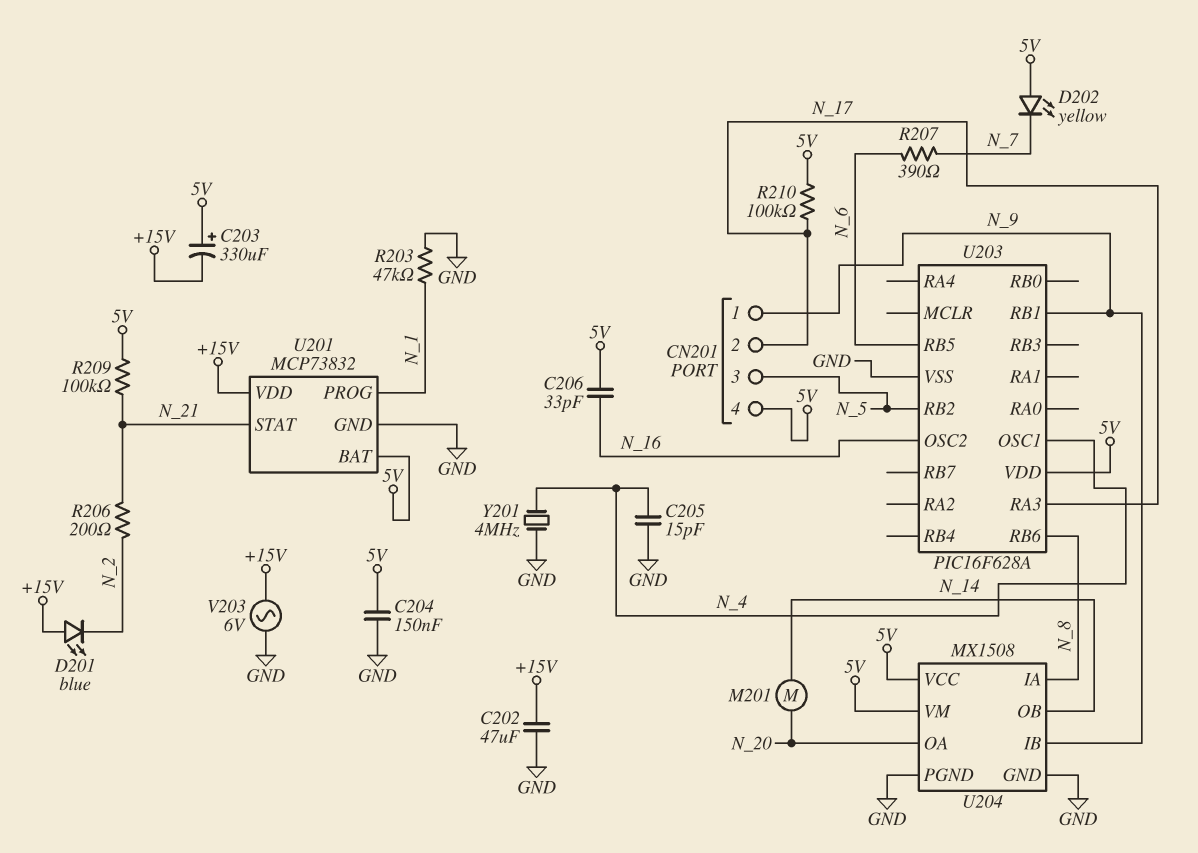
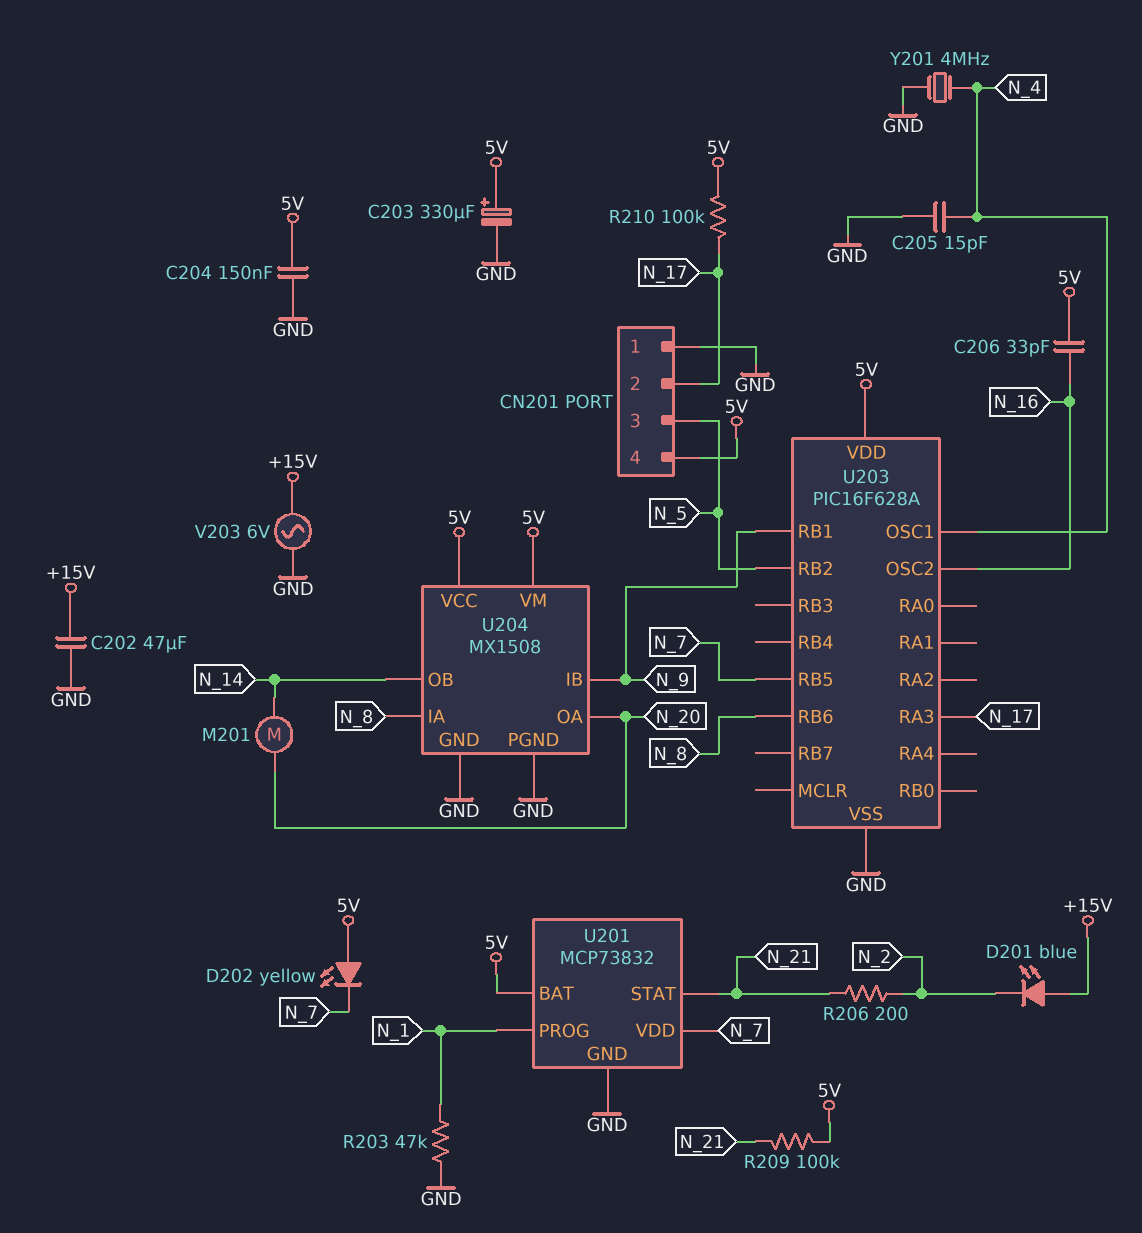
C203: 330uF (plus 5V, minus +15V) -> 330uF (plus 5V, minus GND)
CN201 pin 1: N_9 -> GND
R207: 390 (N_6, N_7) -> none
U201 pin VDD: +15V -> N_7
U203 pin RB5: N_6 -> N_7

